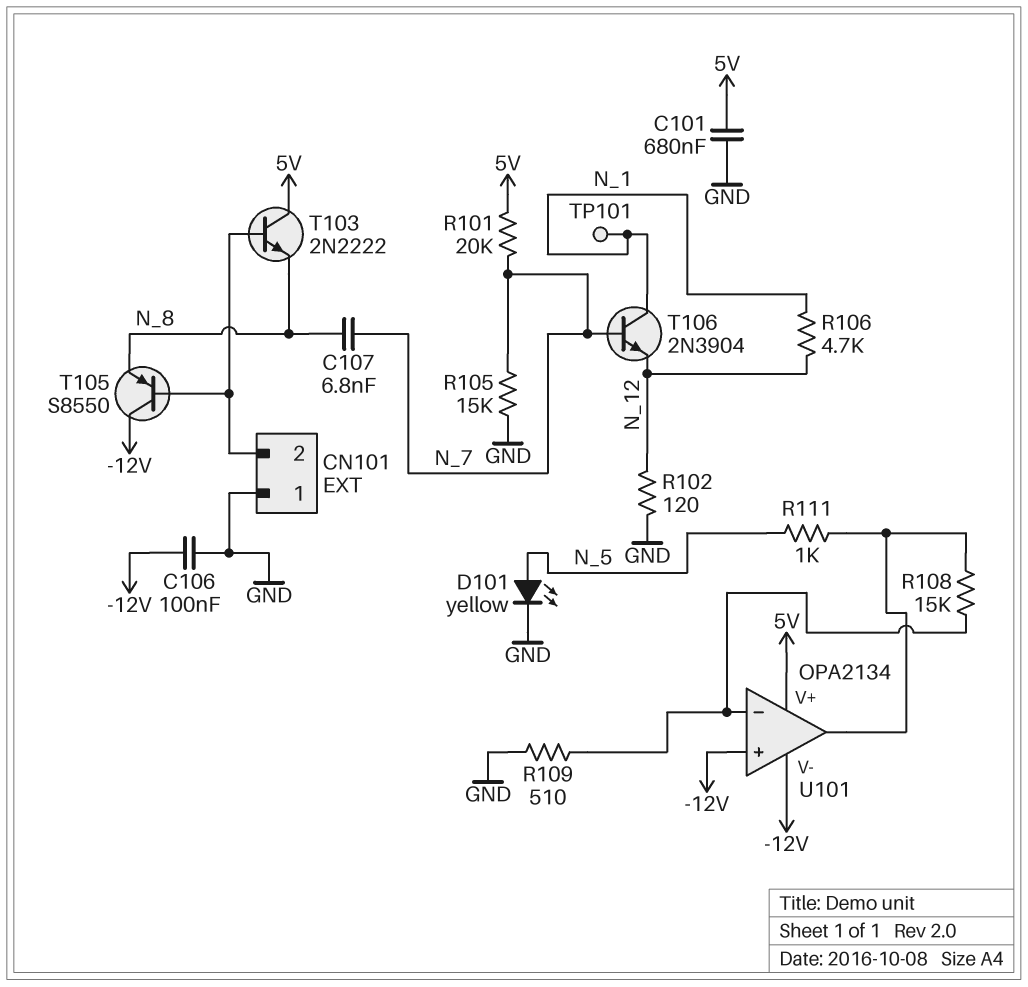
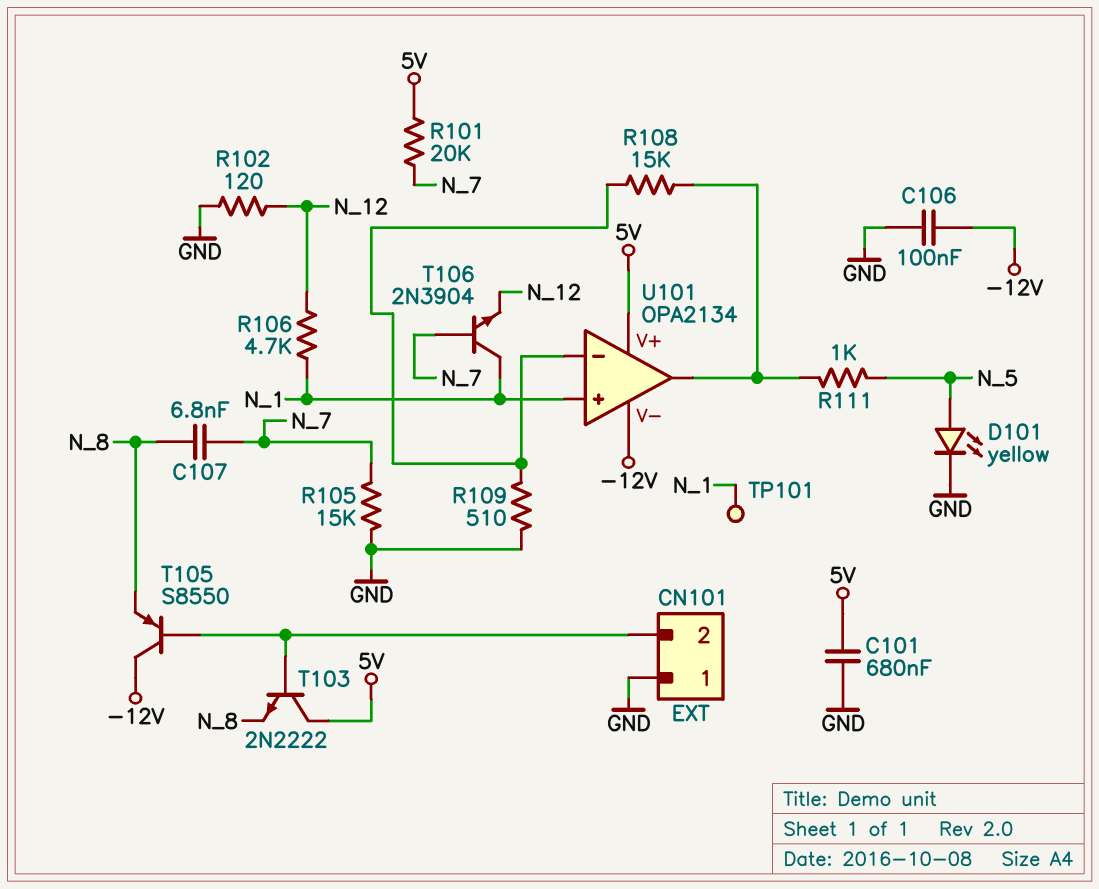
U101 pin in+: -12V -> N_1

